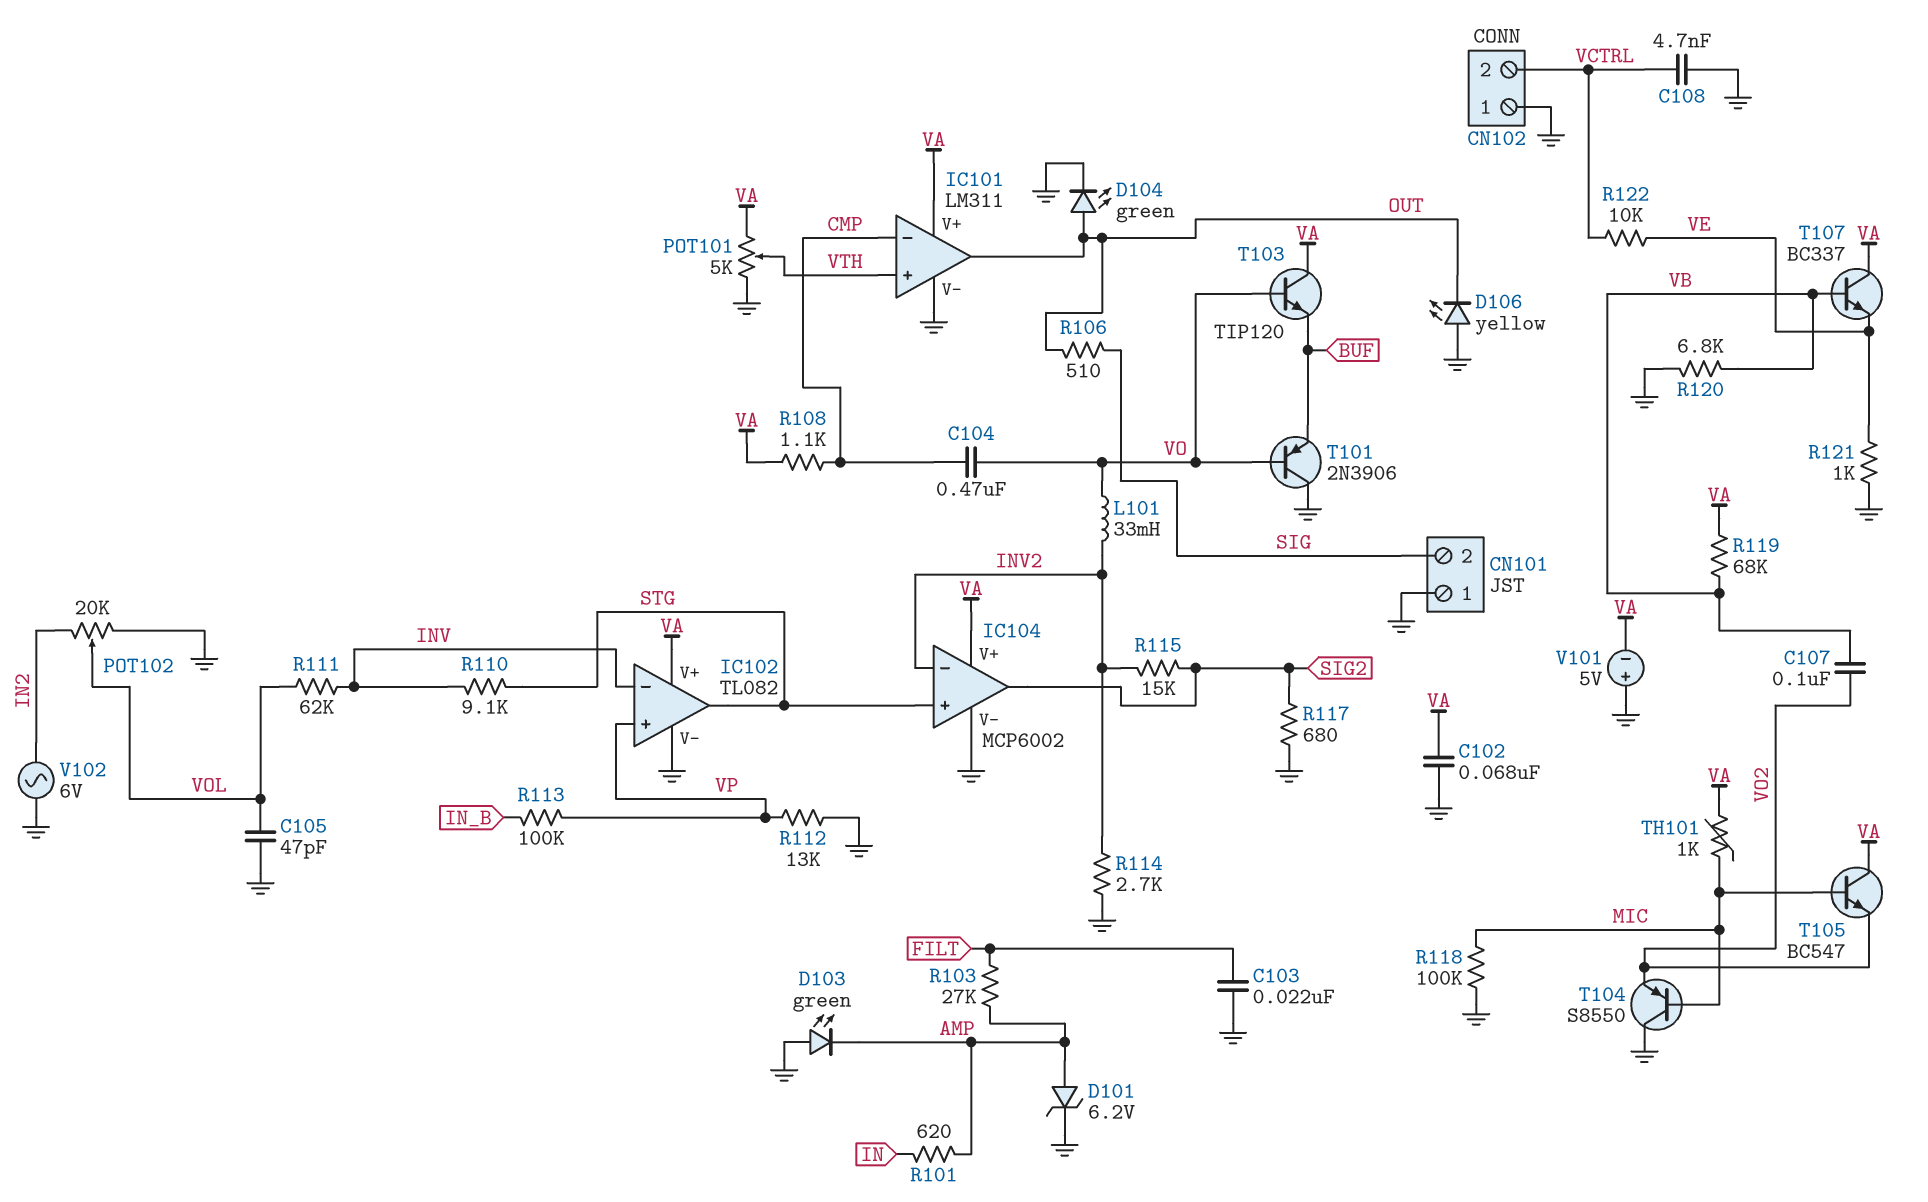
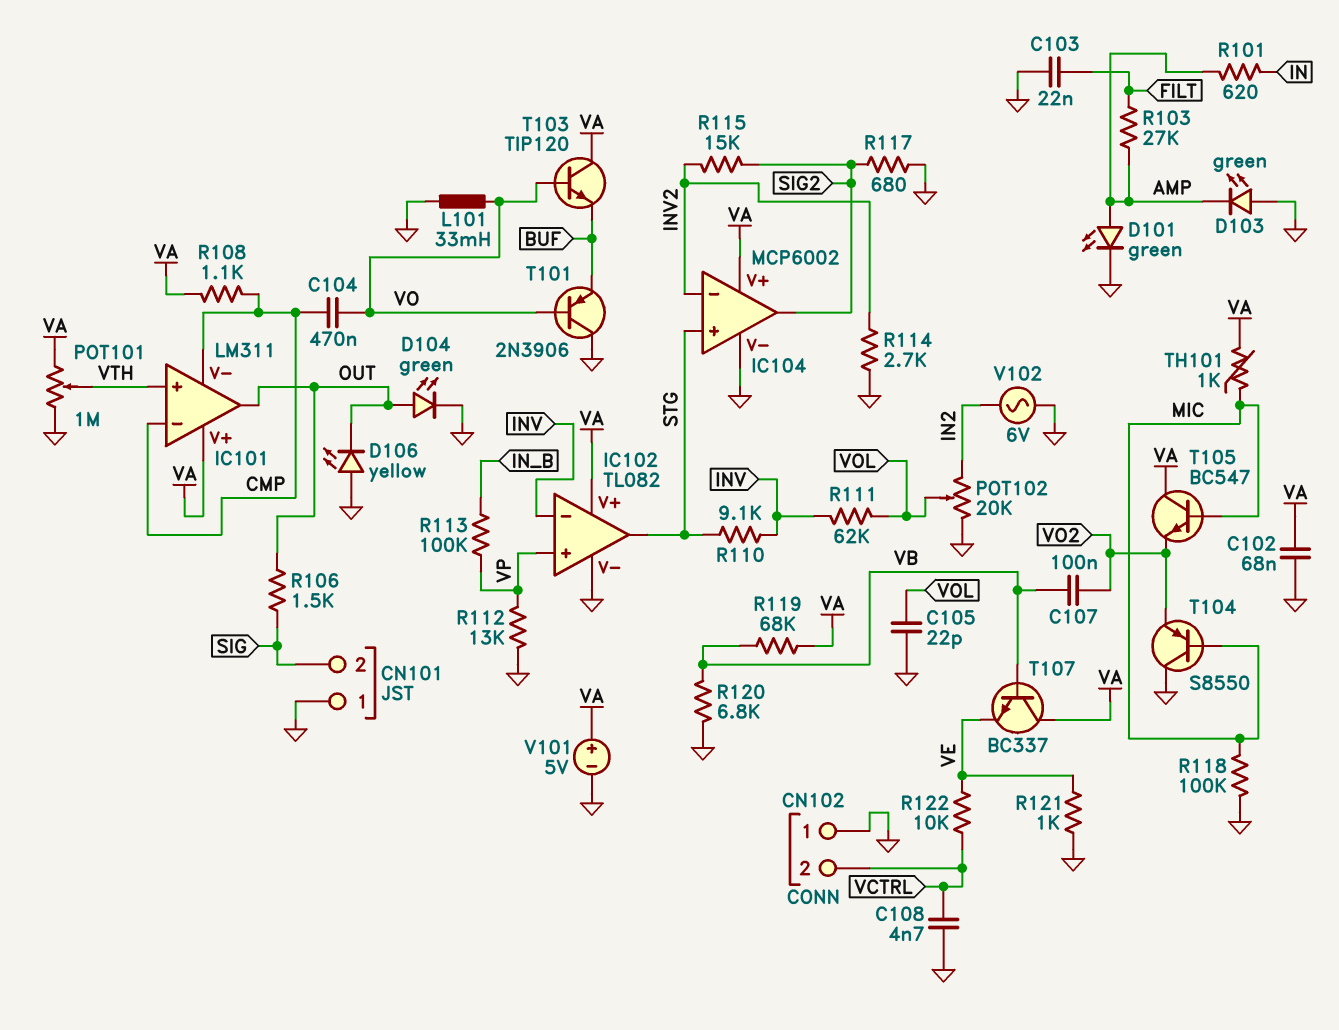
C105: 47pF (GND, VOL) -> 22pF (GND, VOL)
D101: zener 6.2V (A AMP, K GND) -> LED green (A AMP, K GND)
IC101 pin V-: GND -> CMP
L101: 33mH (INV2, VO) -> 33mH (GND, VO)
POT101: 5k (GND, VA, wiper VTH) -> 1M (GND, VA, wiper VTH)
R106: 510 (OUT, SIG) -> 1.5k (OUT, SIG)
V101: 5V (plus GND, minus VA) -> 5V (plus VA, minus GND)

